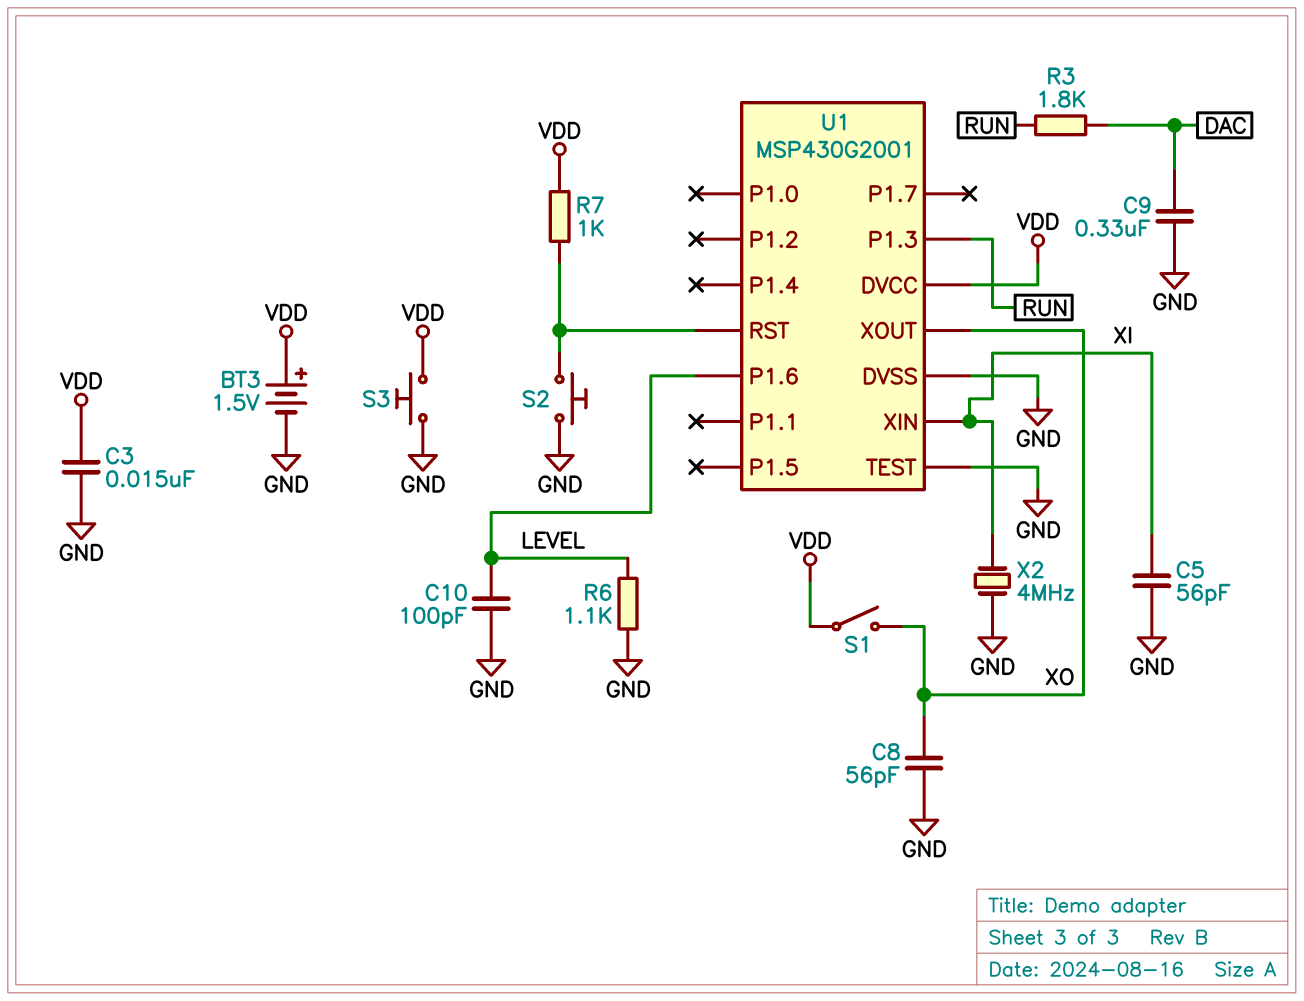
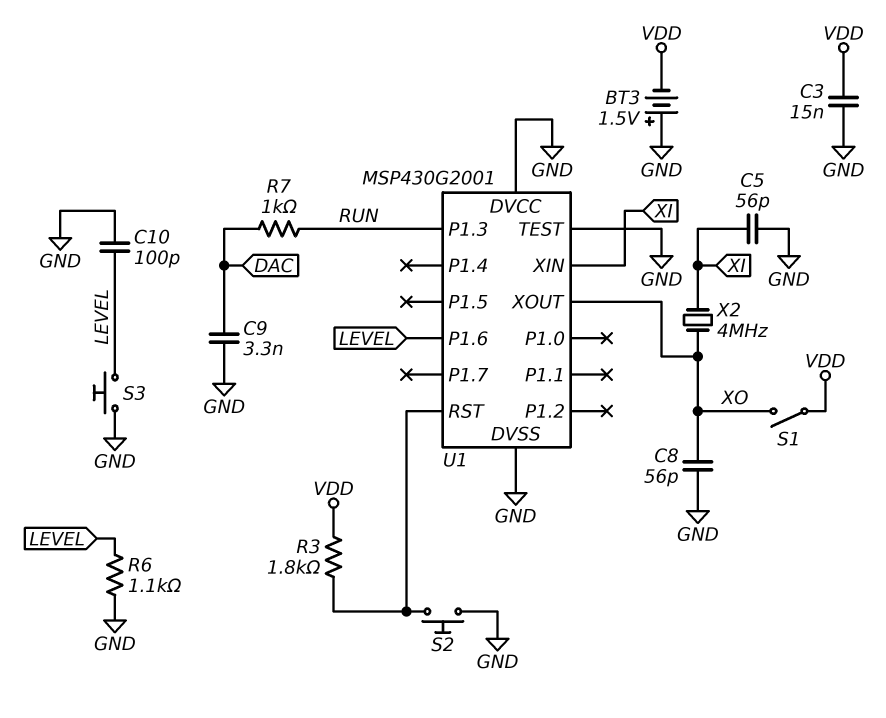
BT3: 1.5V (plus VDD, minus GND) -> 1.5V (plus GND, minus VDD)
C9: 330nF (DAC, GND) -> 3.3nF (DAC, GND)
R3: 1.8k (DAC, RUN) -> 1.8k (U1/RST, VDD)
R7: 1k (U1/RST, VDD) -> 1k (DAC, RUN)
S3: button (GND, VDD) -> button (GND, LEVEL)
U1 pin DVCC: VDD -> GND
X2: 4MHz (GND, XI) -> 4MHz (XI, XO)

